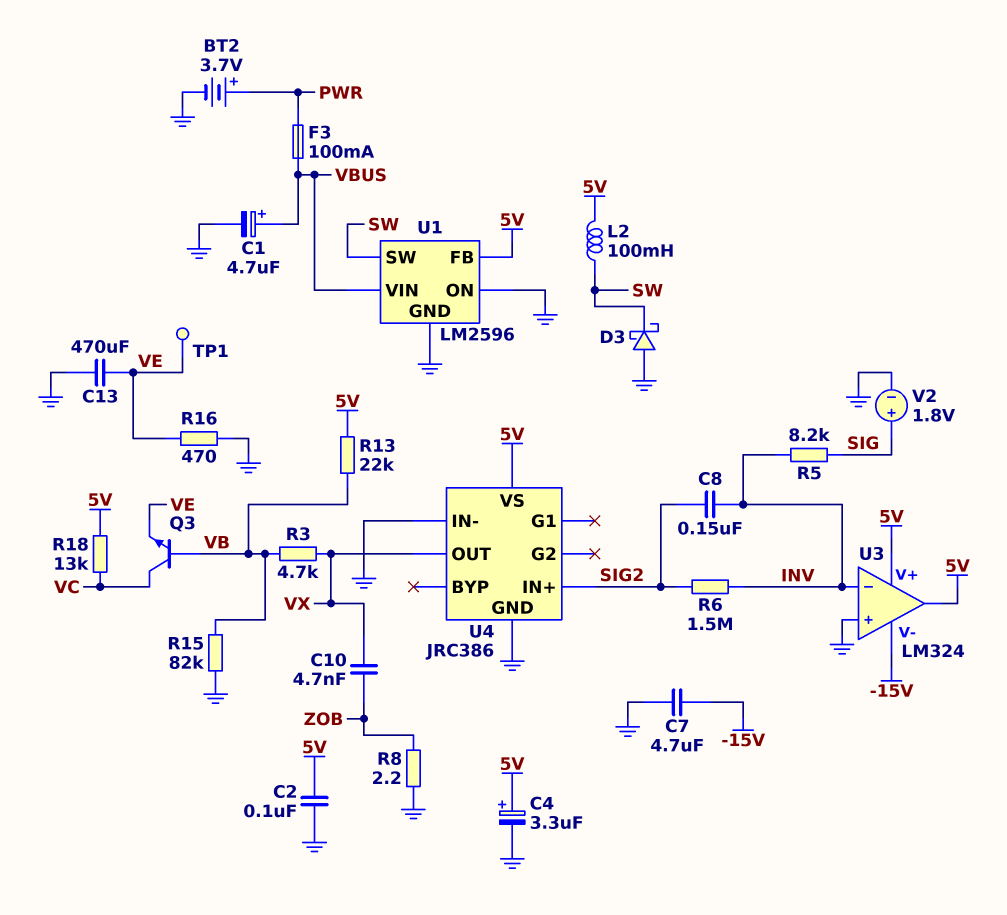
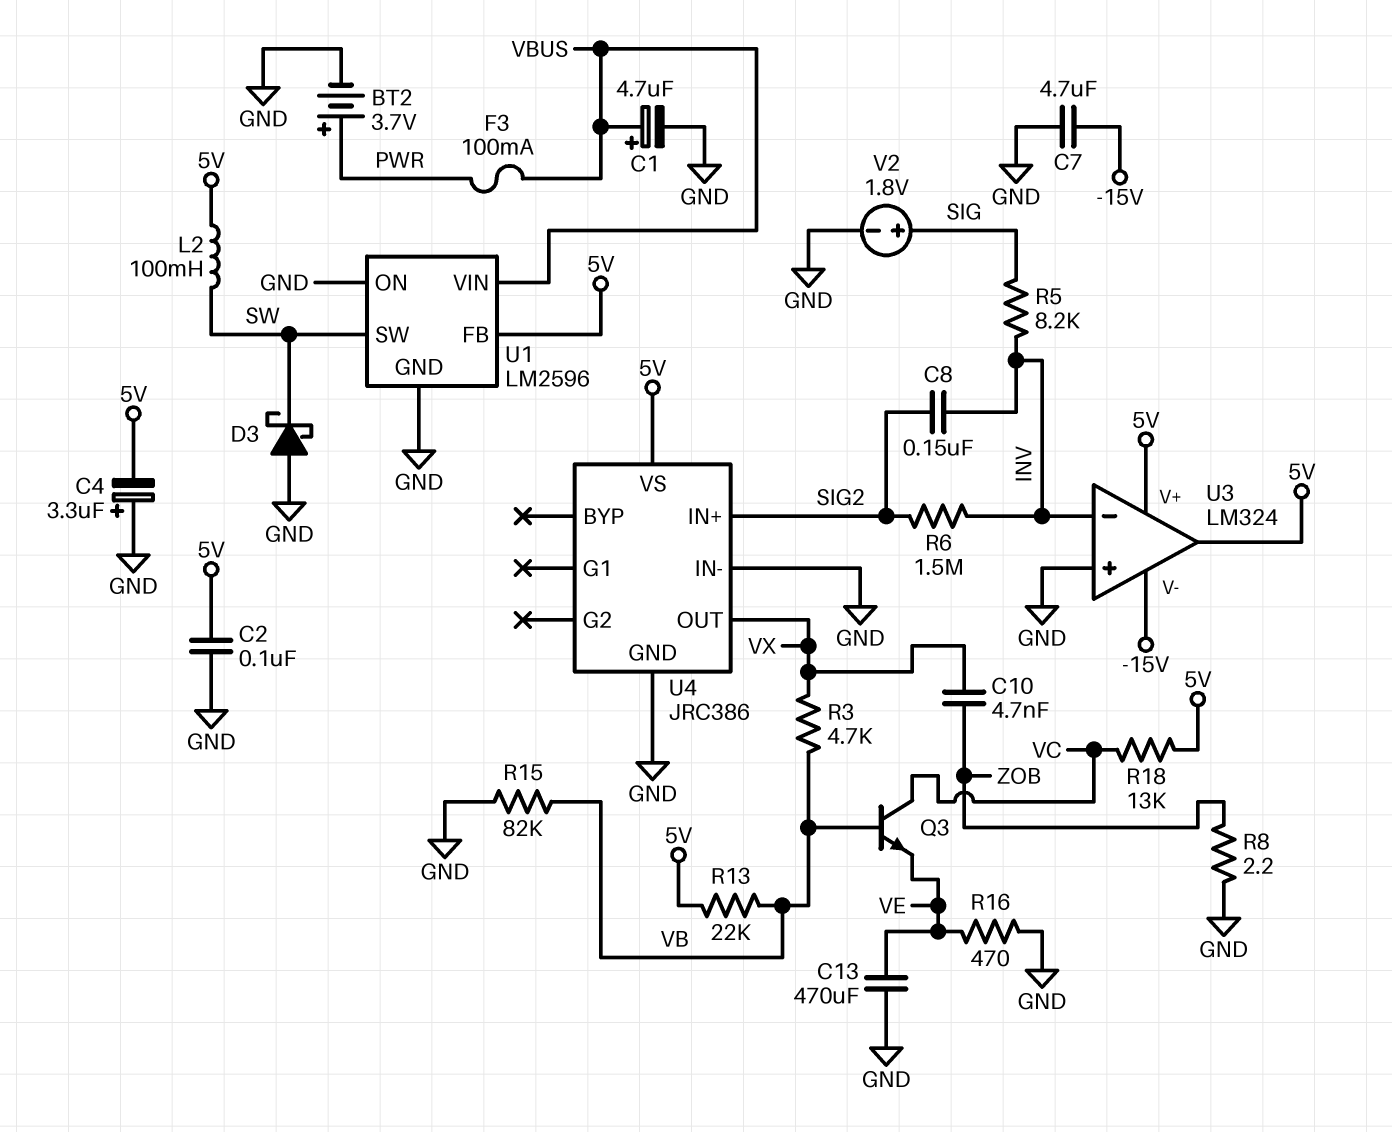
C4: 3.3uF (plus 5V, minus GND) -> 3.3uF (plus GND, minus 5V)
TP1: test point (VE) -> none

